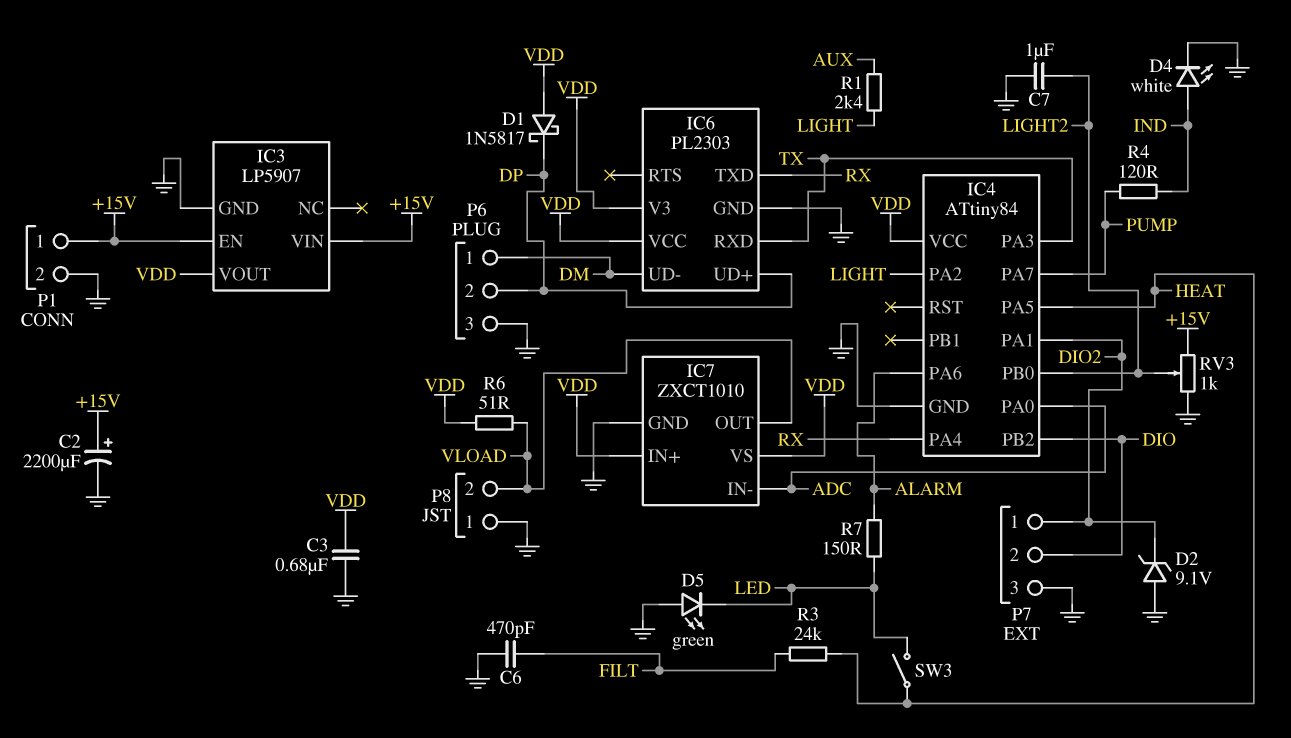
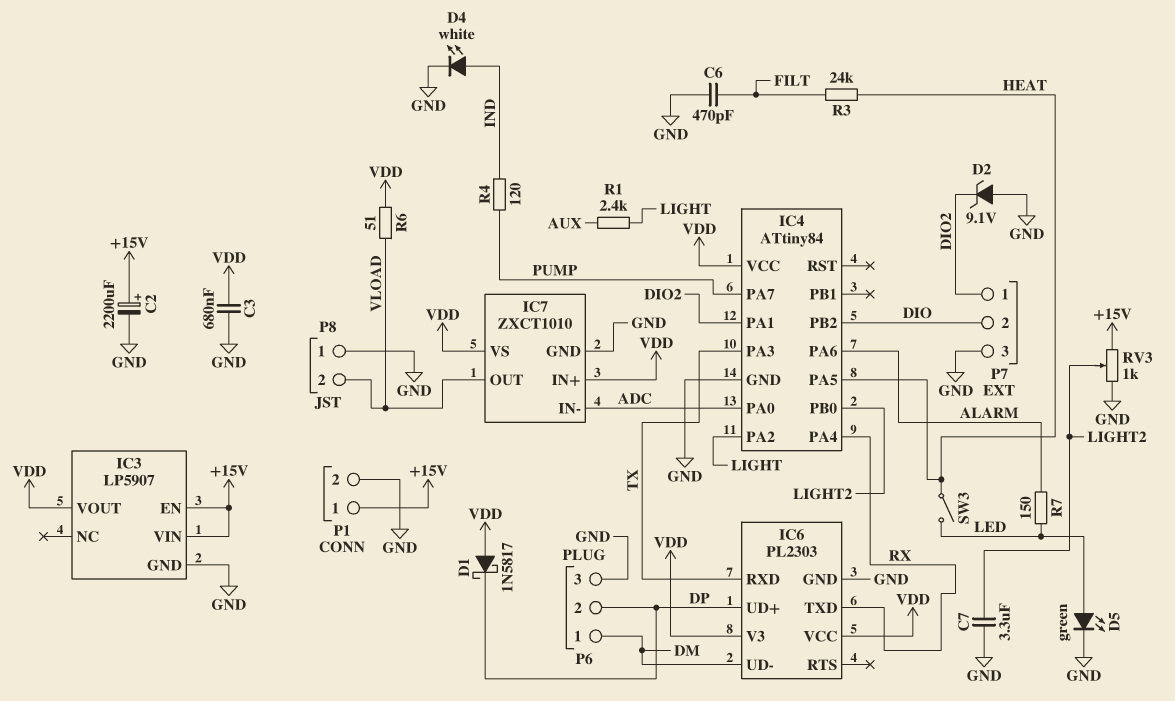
C7: 1uF (GND, LIGHT2) -> 3.3uF (GND, LIGHT2)
D5: LED green (A GND, K LED) -> LED green (A LED, K GND)

